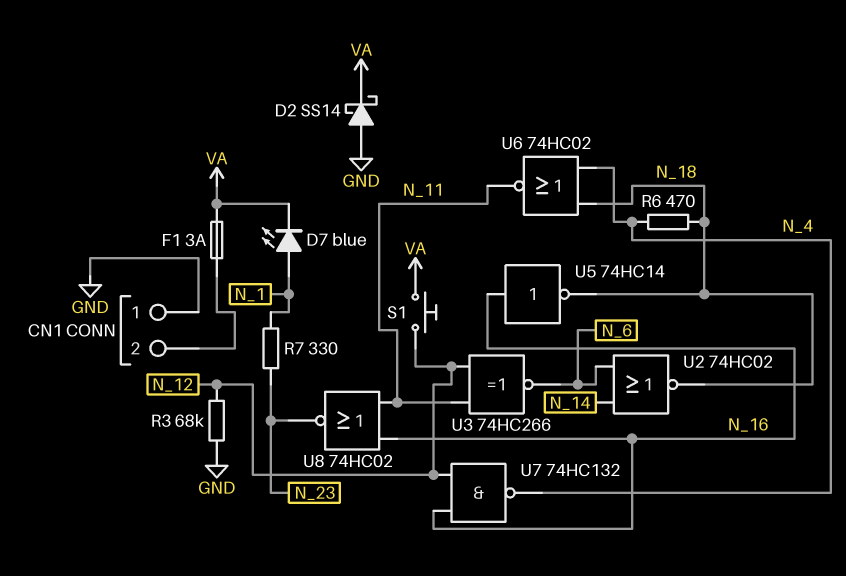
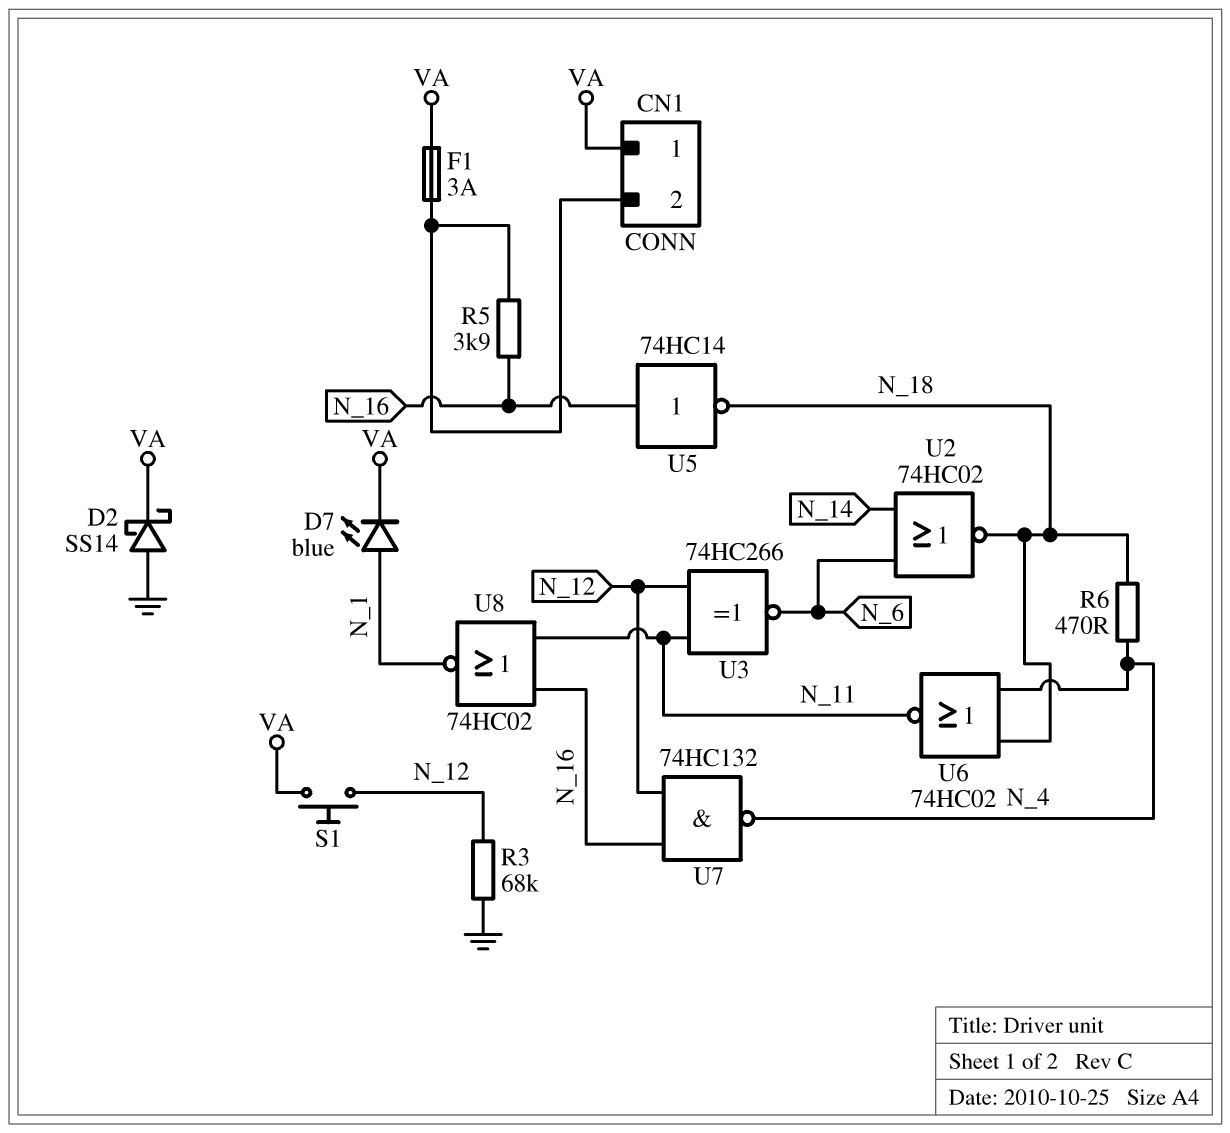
CN1 pin 1: GND -> VA
R5: none -> 3.9k (CN1/2, N_16)
R7: 330 (N_1, N_23) -> none
U8: NOR 74HC02 (in N_11, in N_16, out N_23) -> NOR 74HC02 (in N_11, in N_16, out N_1)

